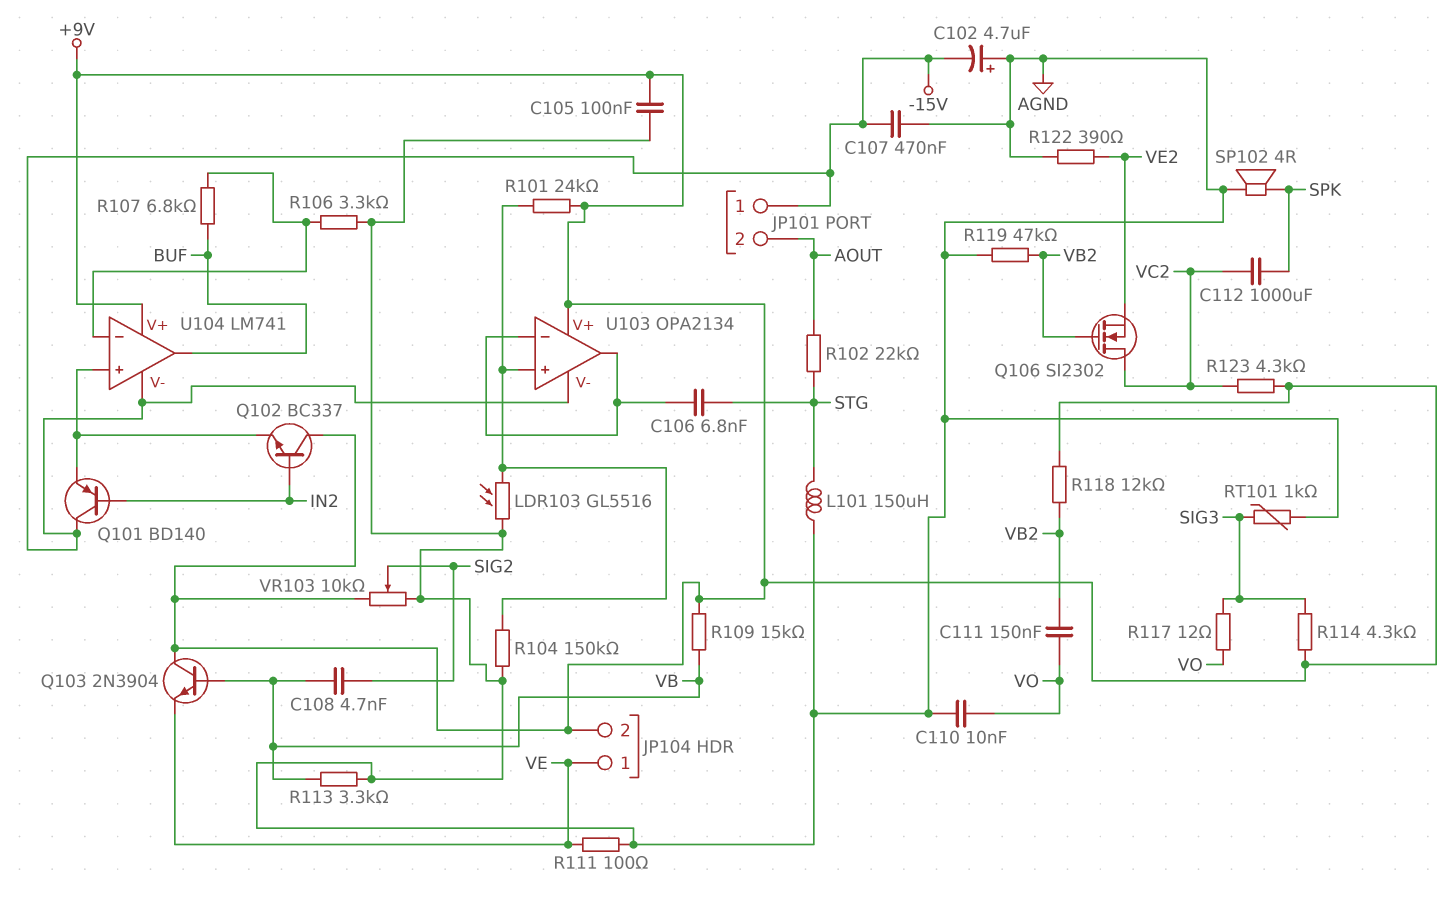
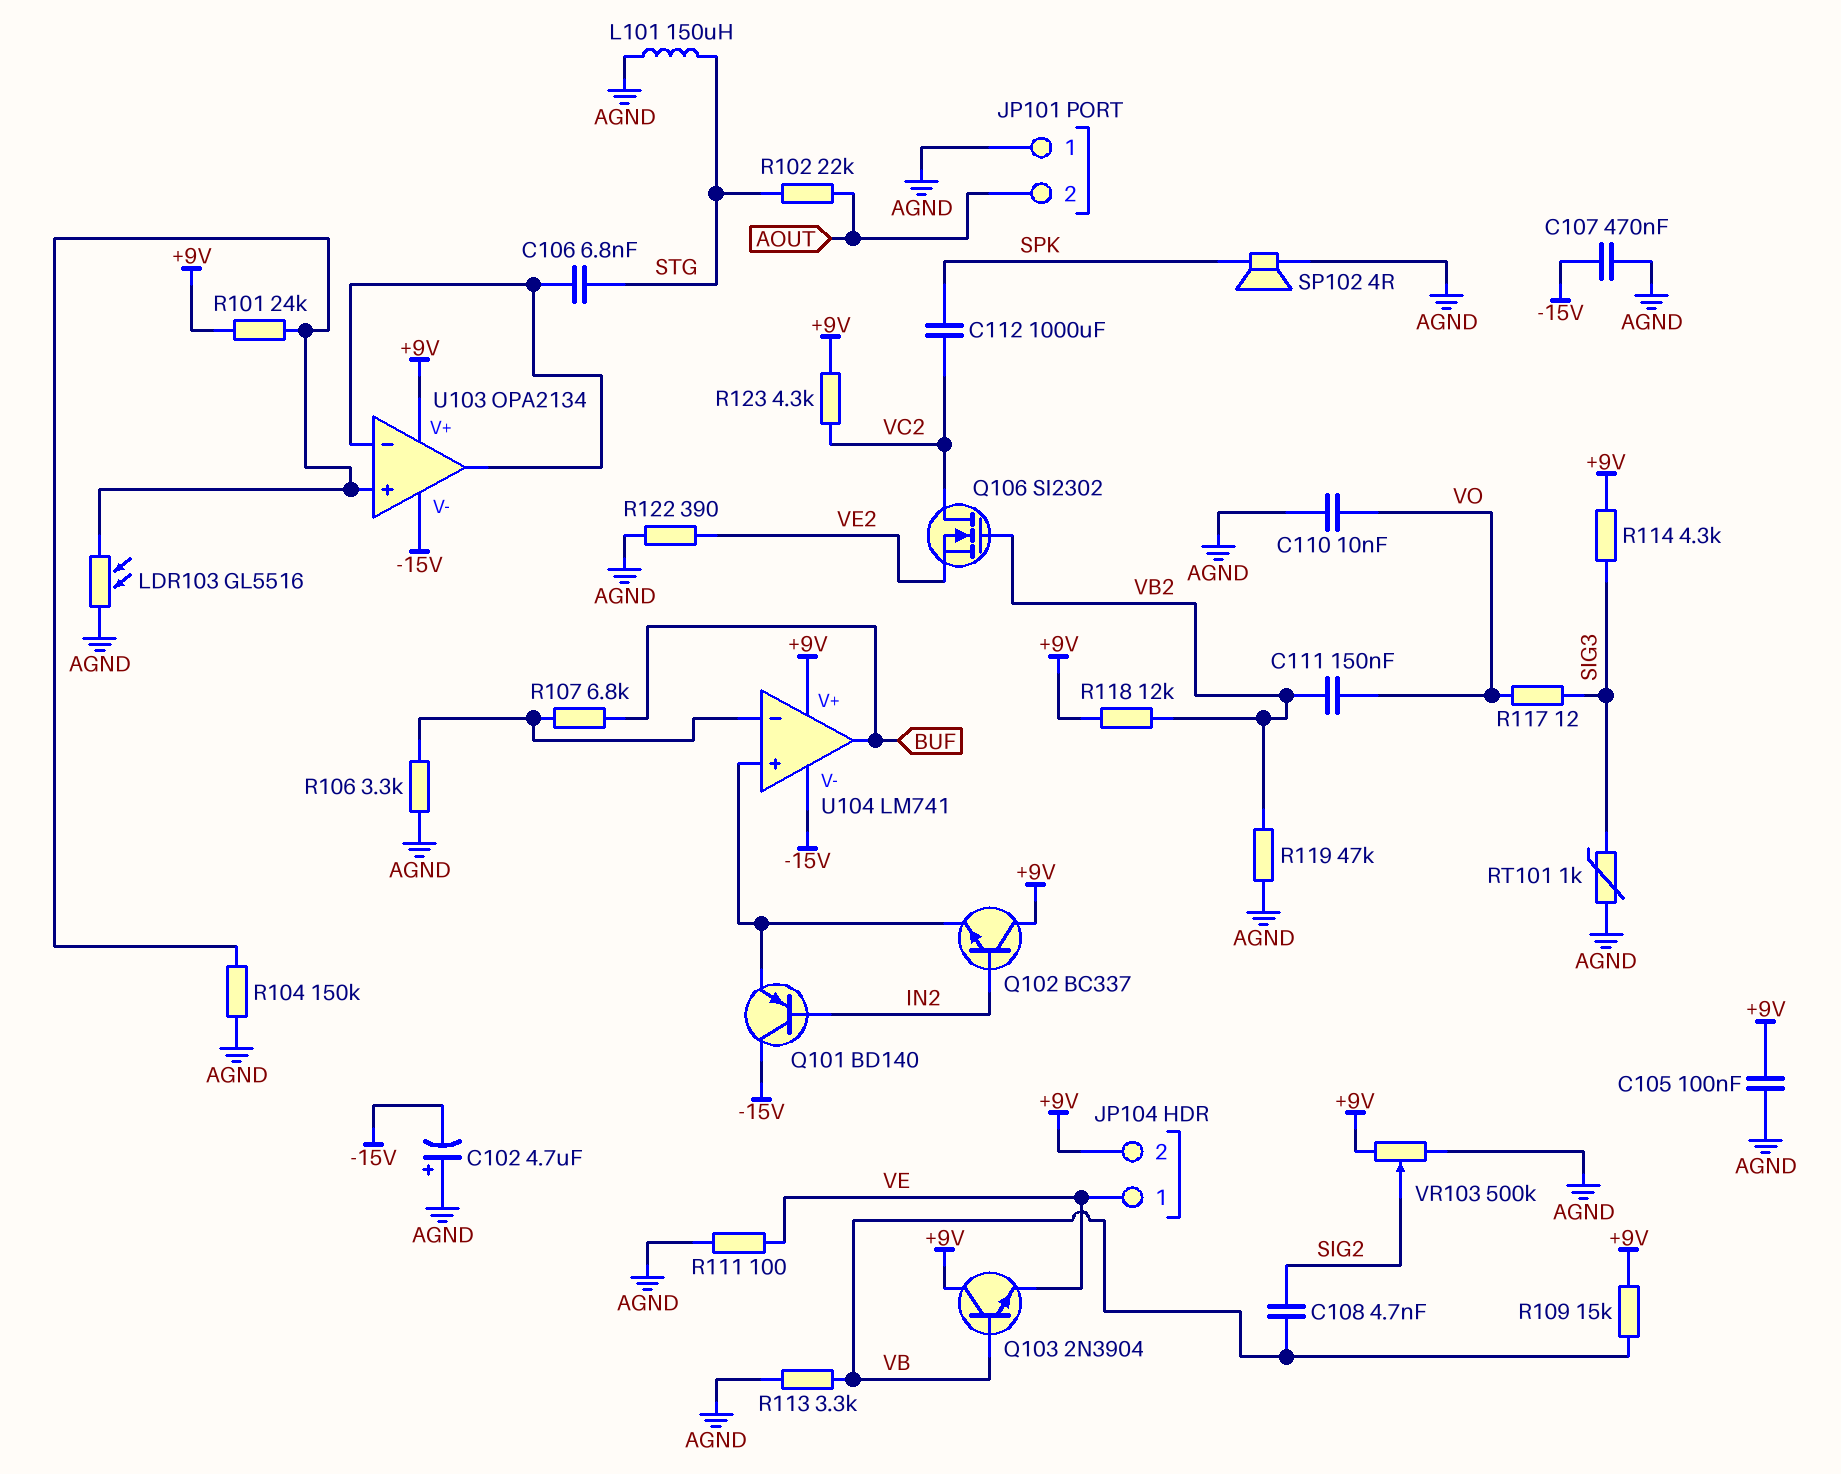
JP101 pin 1: -15V -> AGND
VR103: 10k (+9V, AGND, wiper SIG2) -> 500k (+9V, AGND, wiper SIG2)

